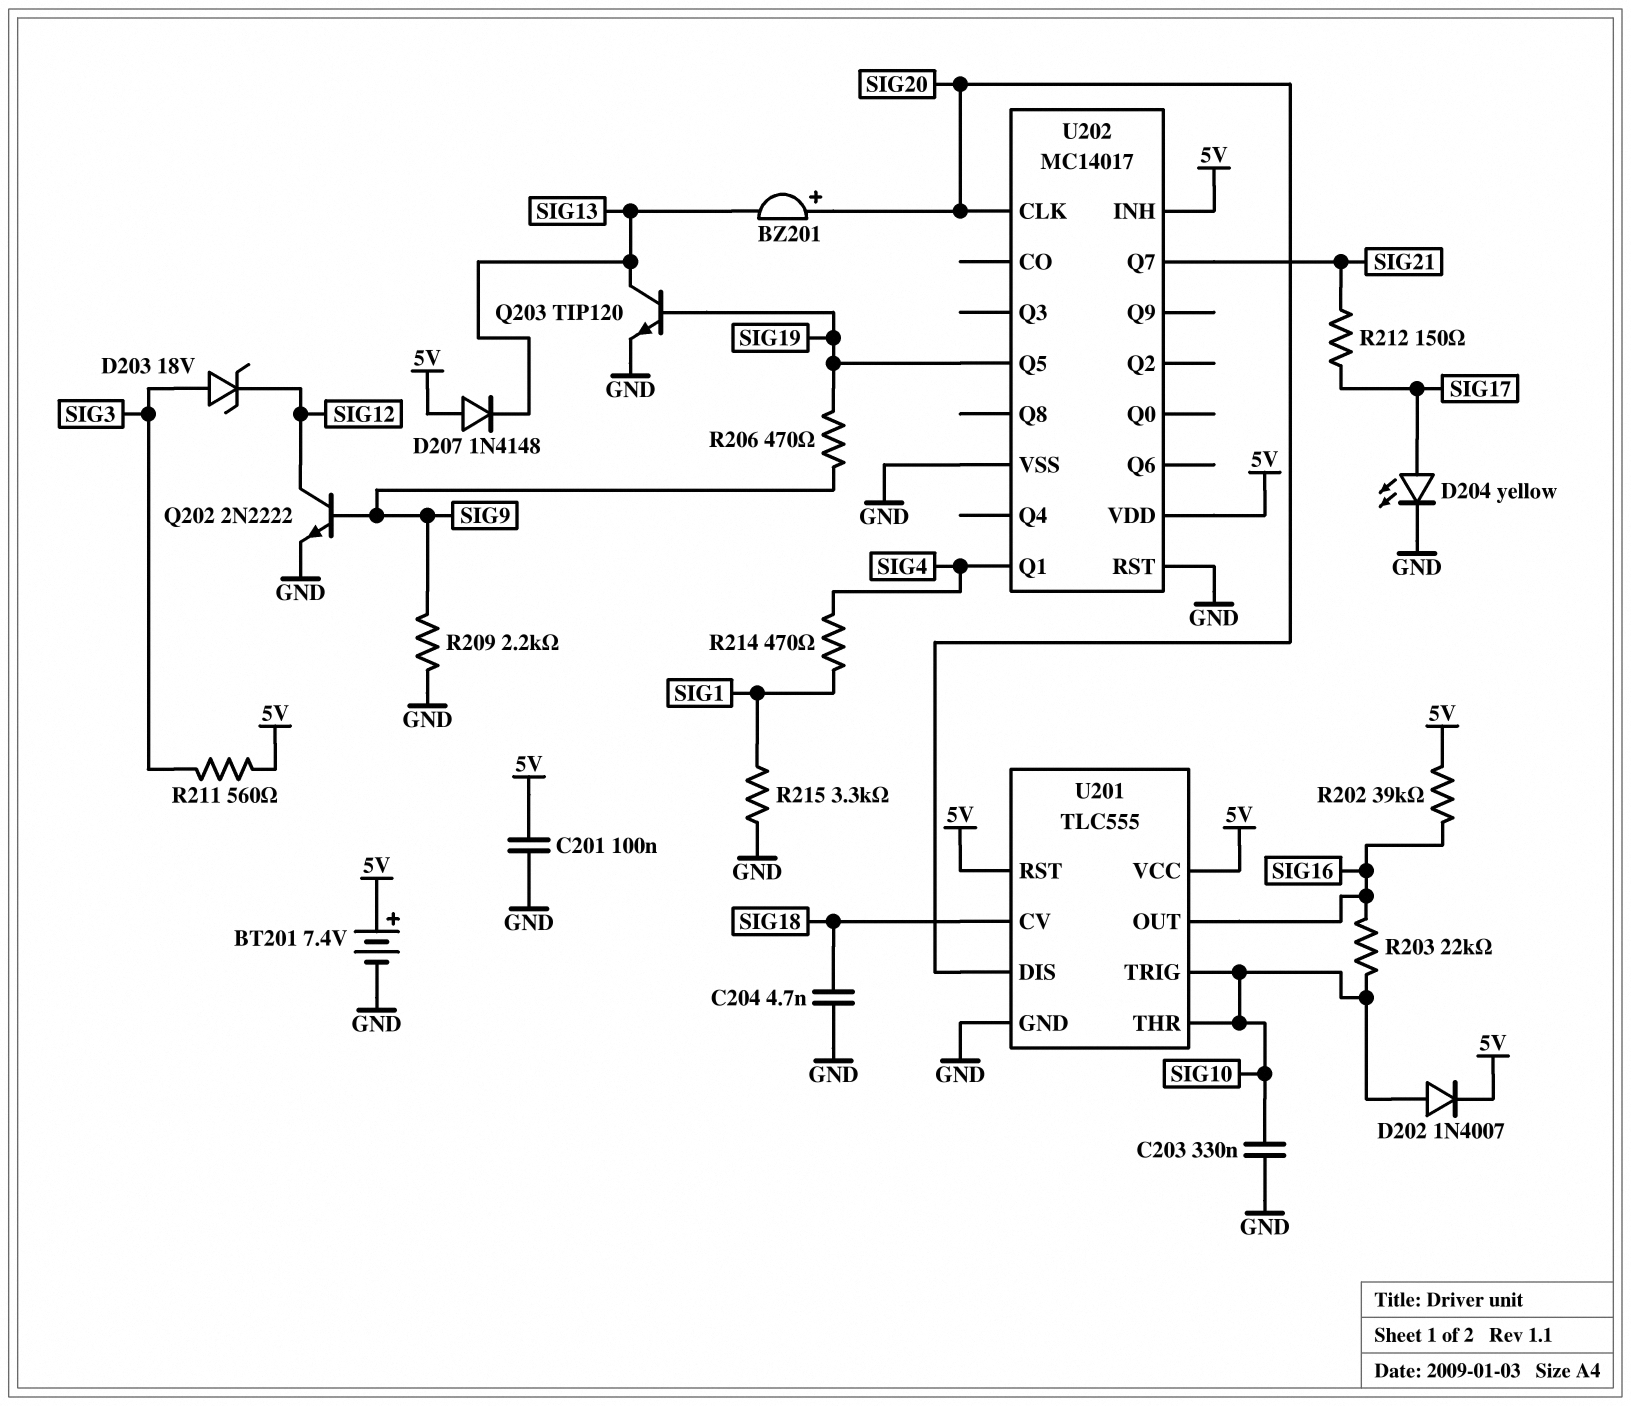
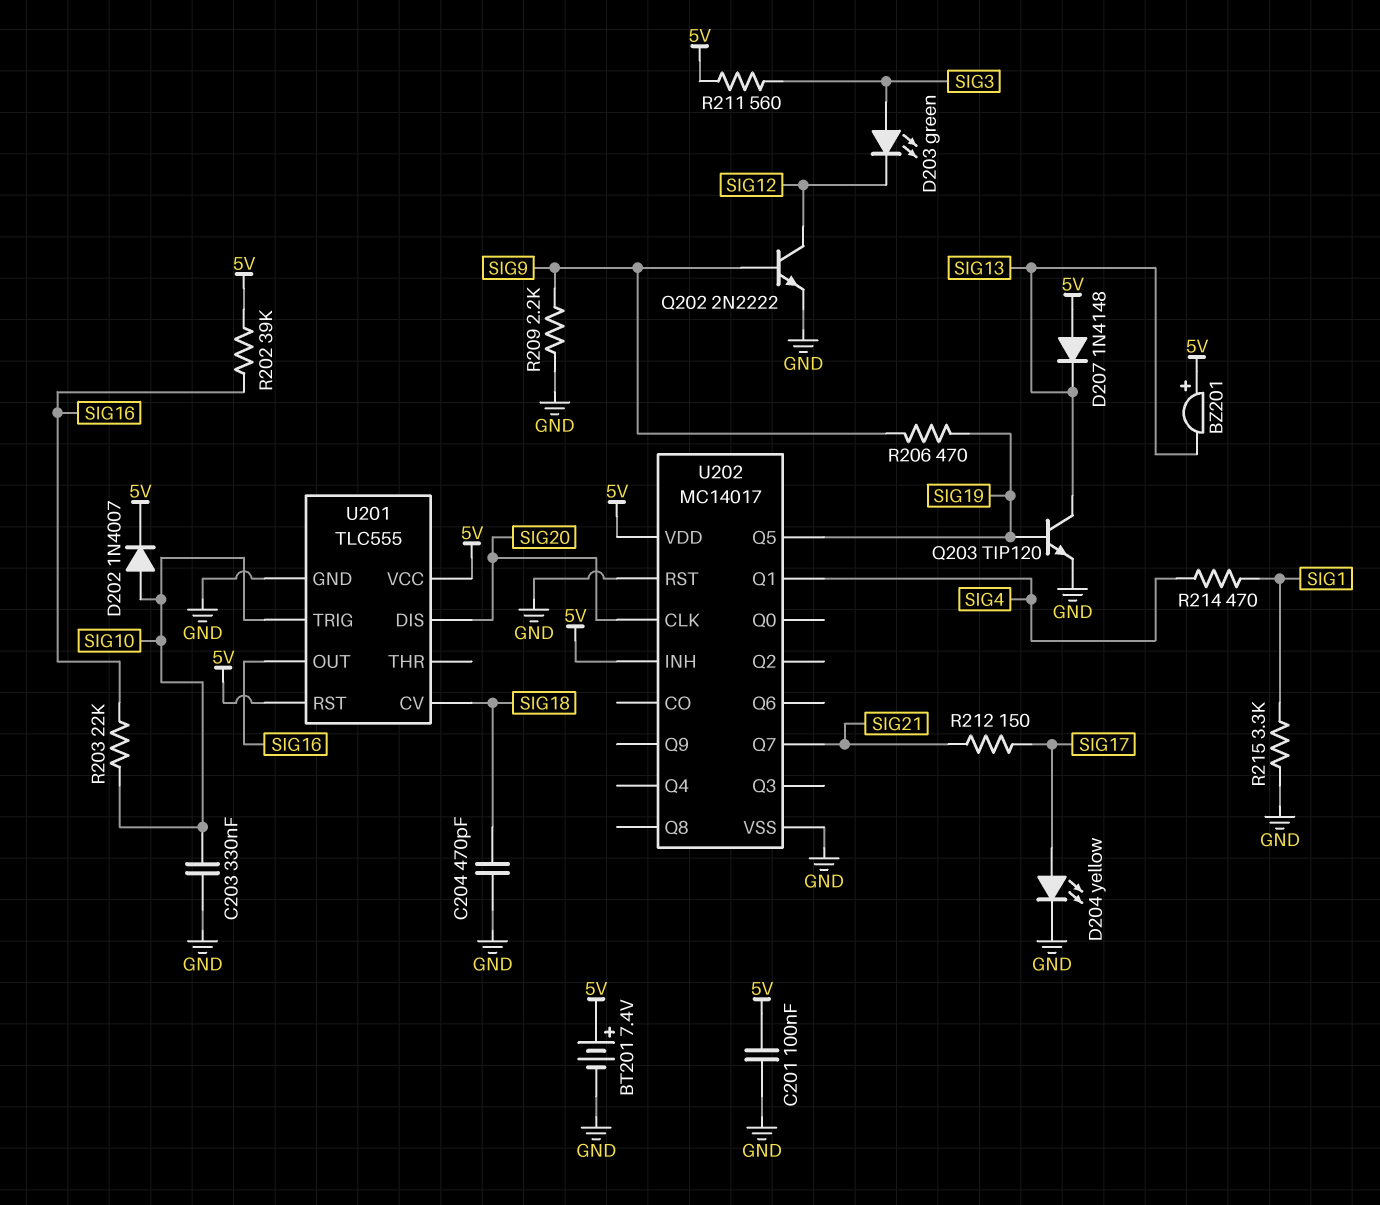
BZ201: buzzer (plus SIG20, minus SIG13) -> buzzer (plus 5V, minus SIG13)
C204: 4.7nF (GND, SIG18) -> 470pF (GND, SIG18)
D203: zener 18V (A SIG3, K SIG12) -> LED green (A SIG3, K SIG12)
U201 pin THR: SIG10 -> none

